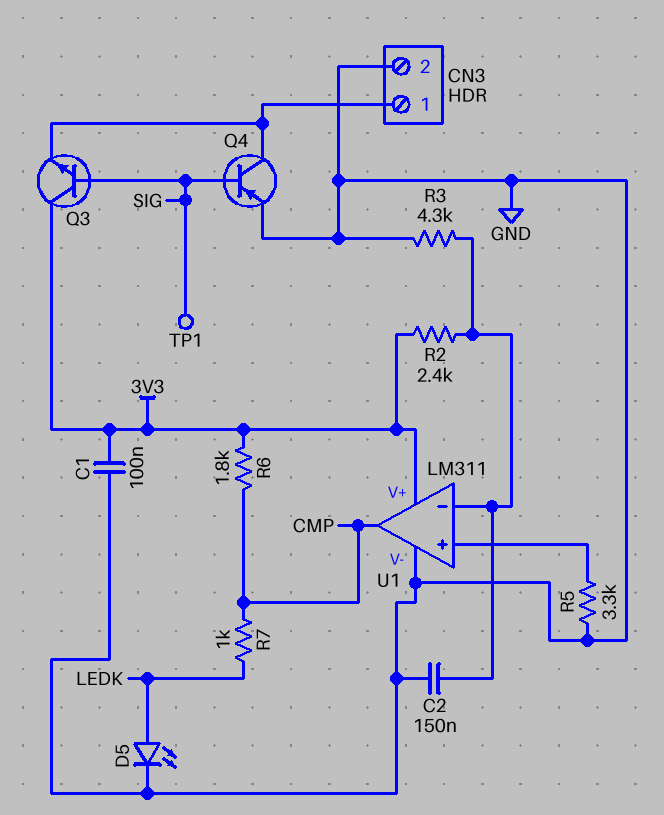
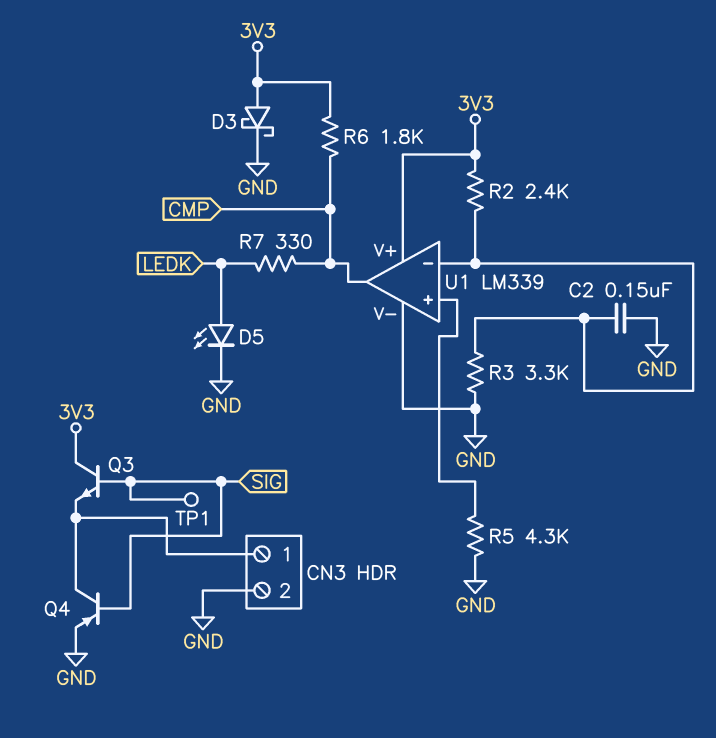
C1: 100nF (3V3, GND) -> none
D3: none -> schottky (A 3V3, K GND)
R3: 4.3k (GND, U1/in-) -> 3.3k (GND, U1/in-)
R5: 3.3k (GND, U1/in+) -> 4.3k (GND, U1/in+)
R7: 1k (CMP, LEDK) -> 330 (CMP, LEDK)
U1: LM311 -> LM339

